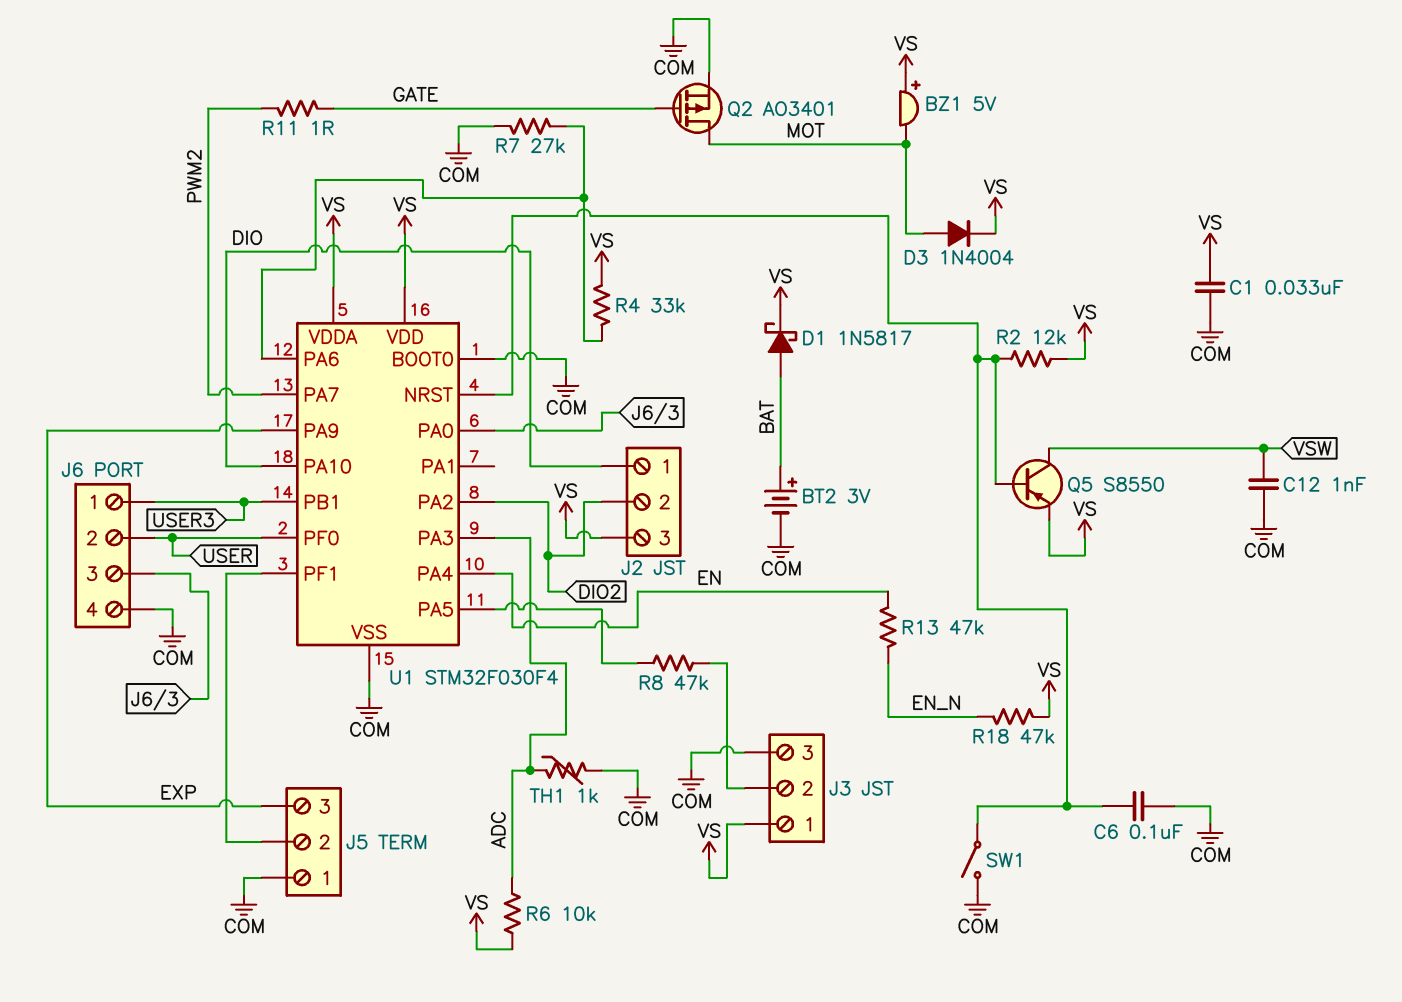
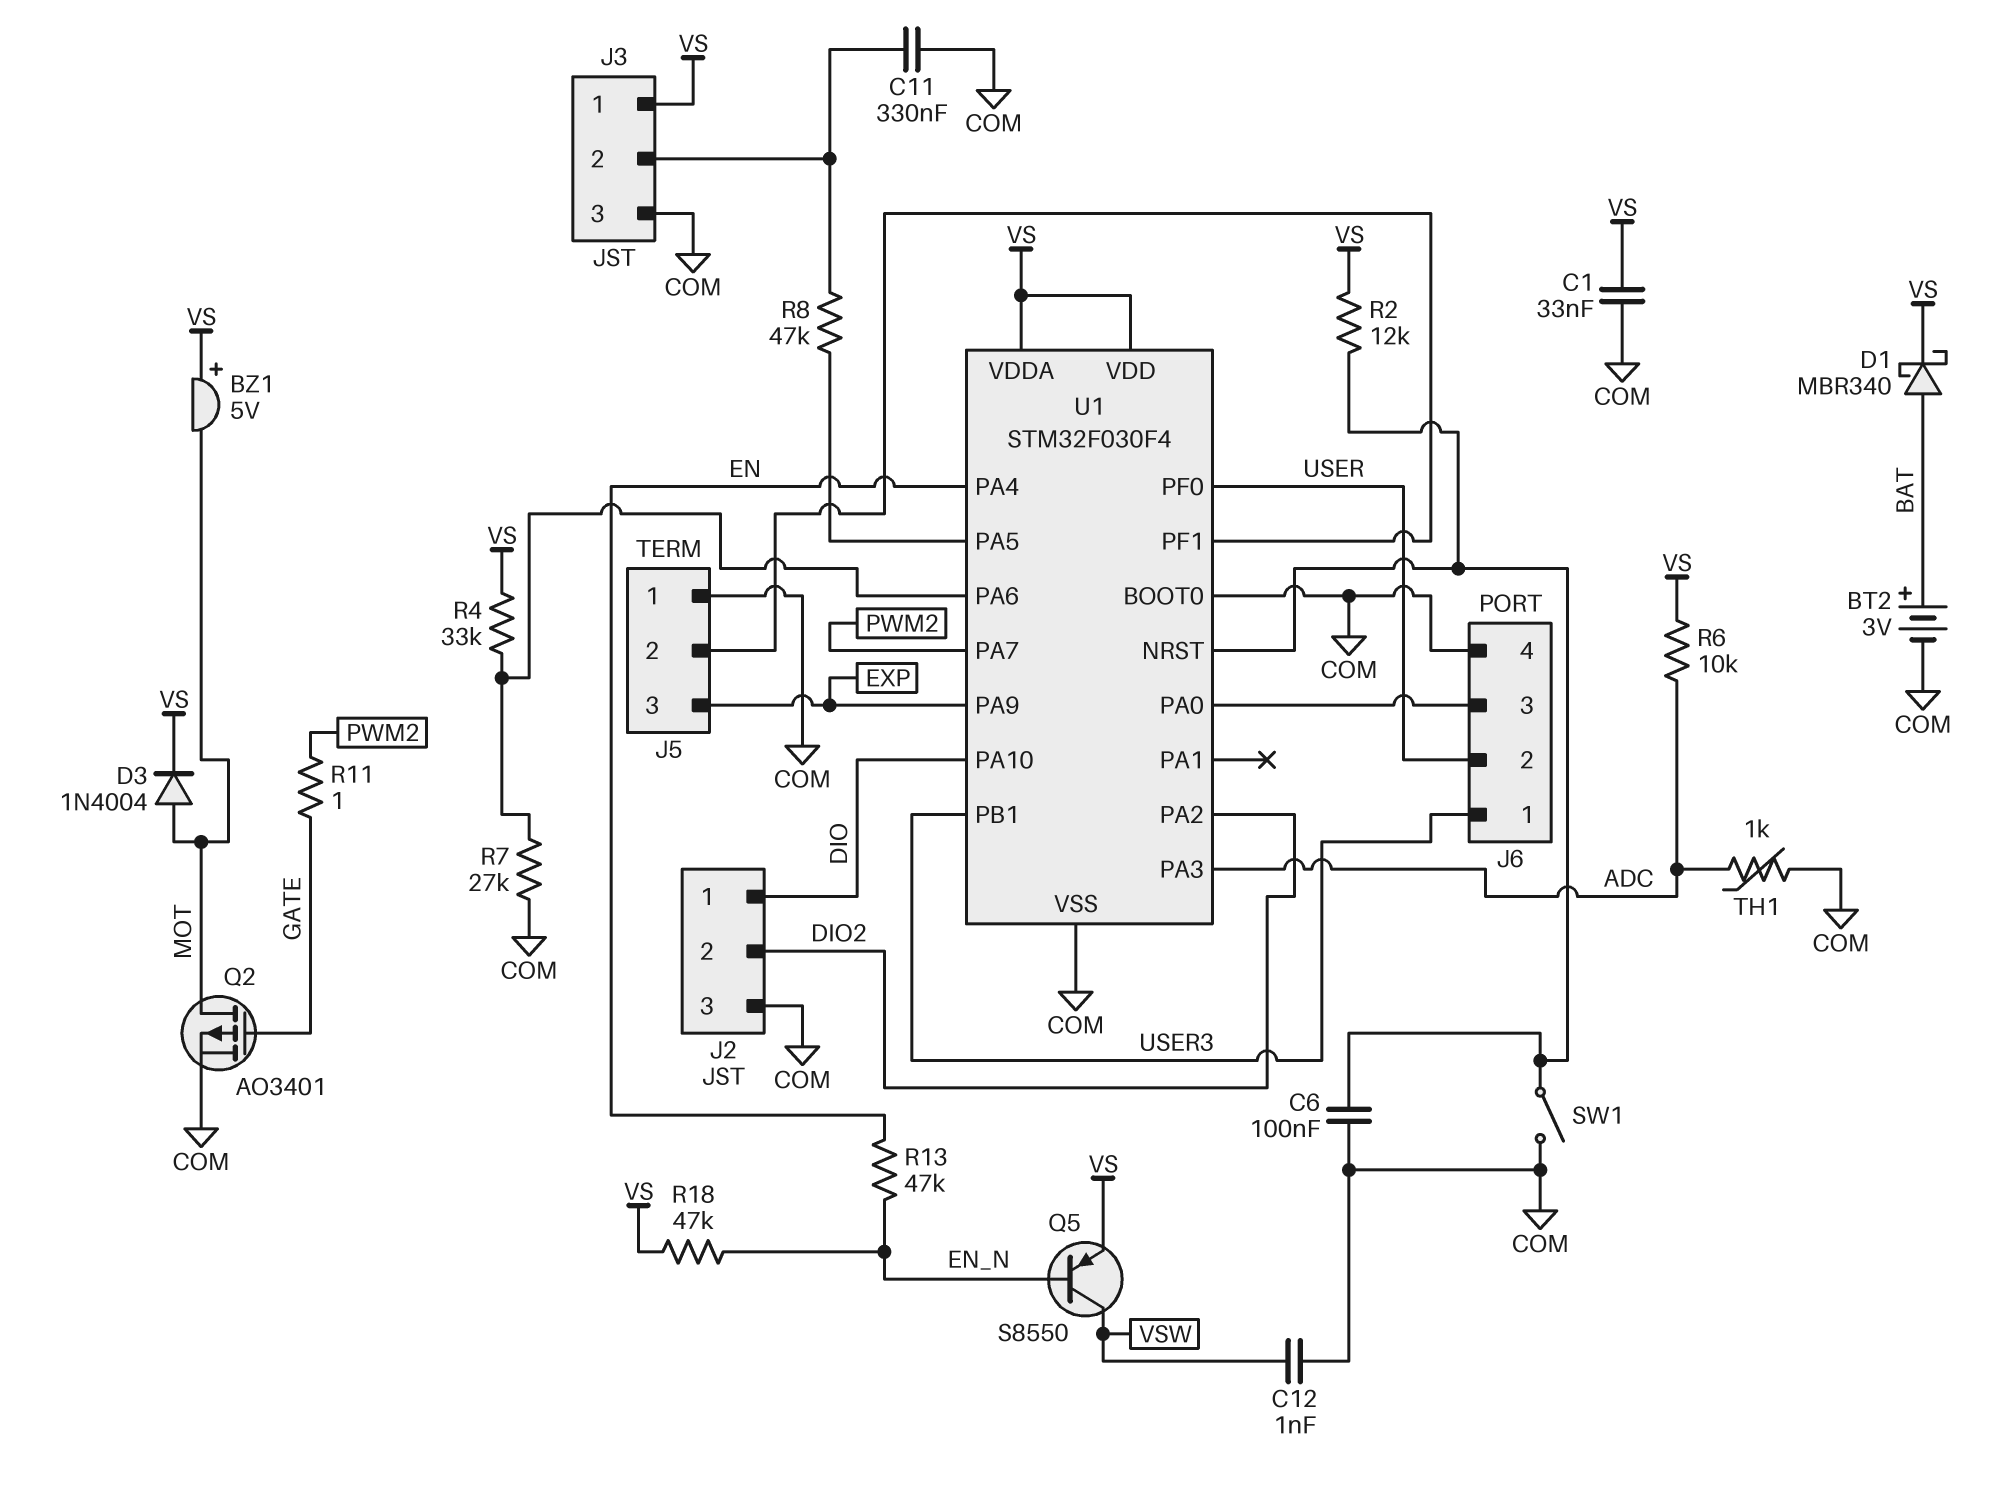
C11: none -> 330nF (COM, J3/2)
D1: schottky 1N5817 (A BAT, K VS) -> schottky MBR340 (A BAT, K VS)
J2 pin 3: VS -> COM
Q5: PNP S8550 (B U1/NRST, C VSW, E VS) -> PNP S8550 (B EN_N, C VSW, E VS)

